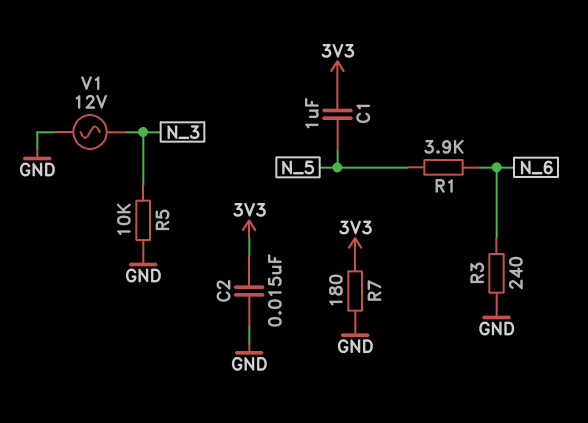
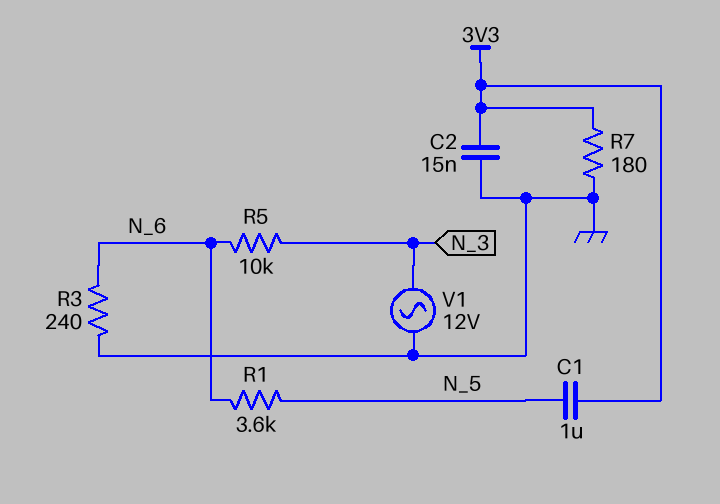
R1: 3.9k (N_5, N_6) -> 3.6k (N_5, N_6)
R5: 10k (GND, N_3) -> 10k (N_3, N_6)

